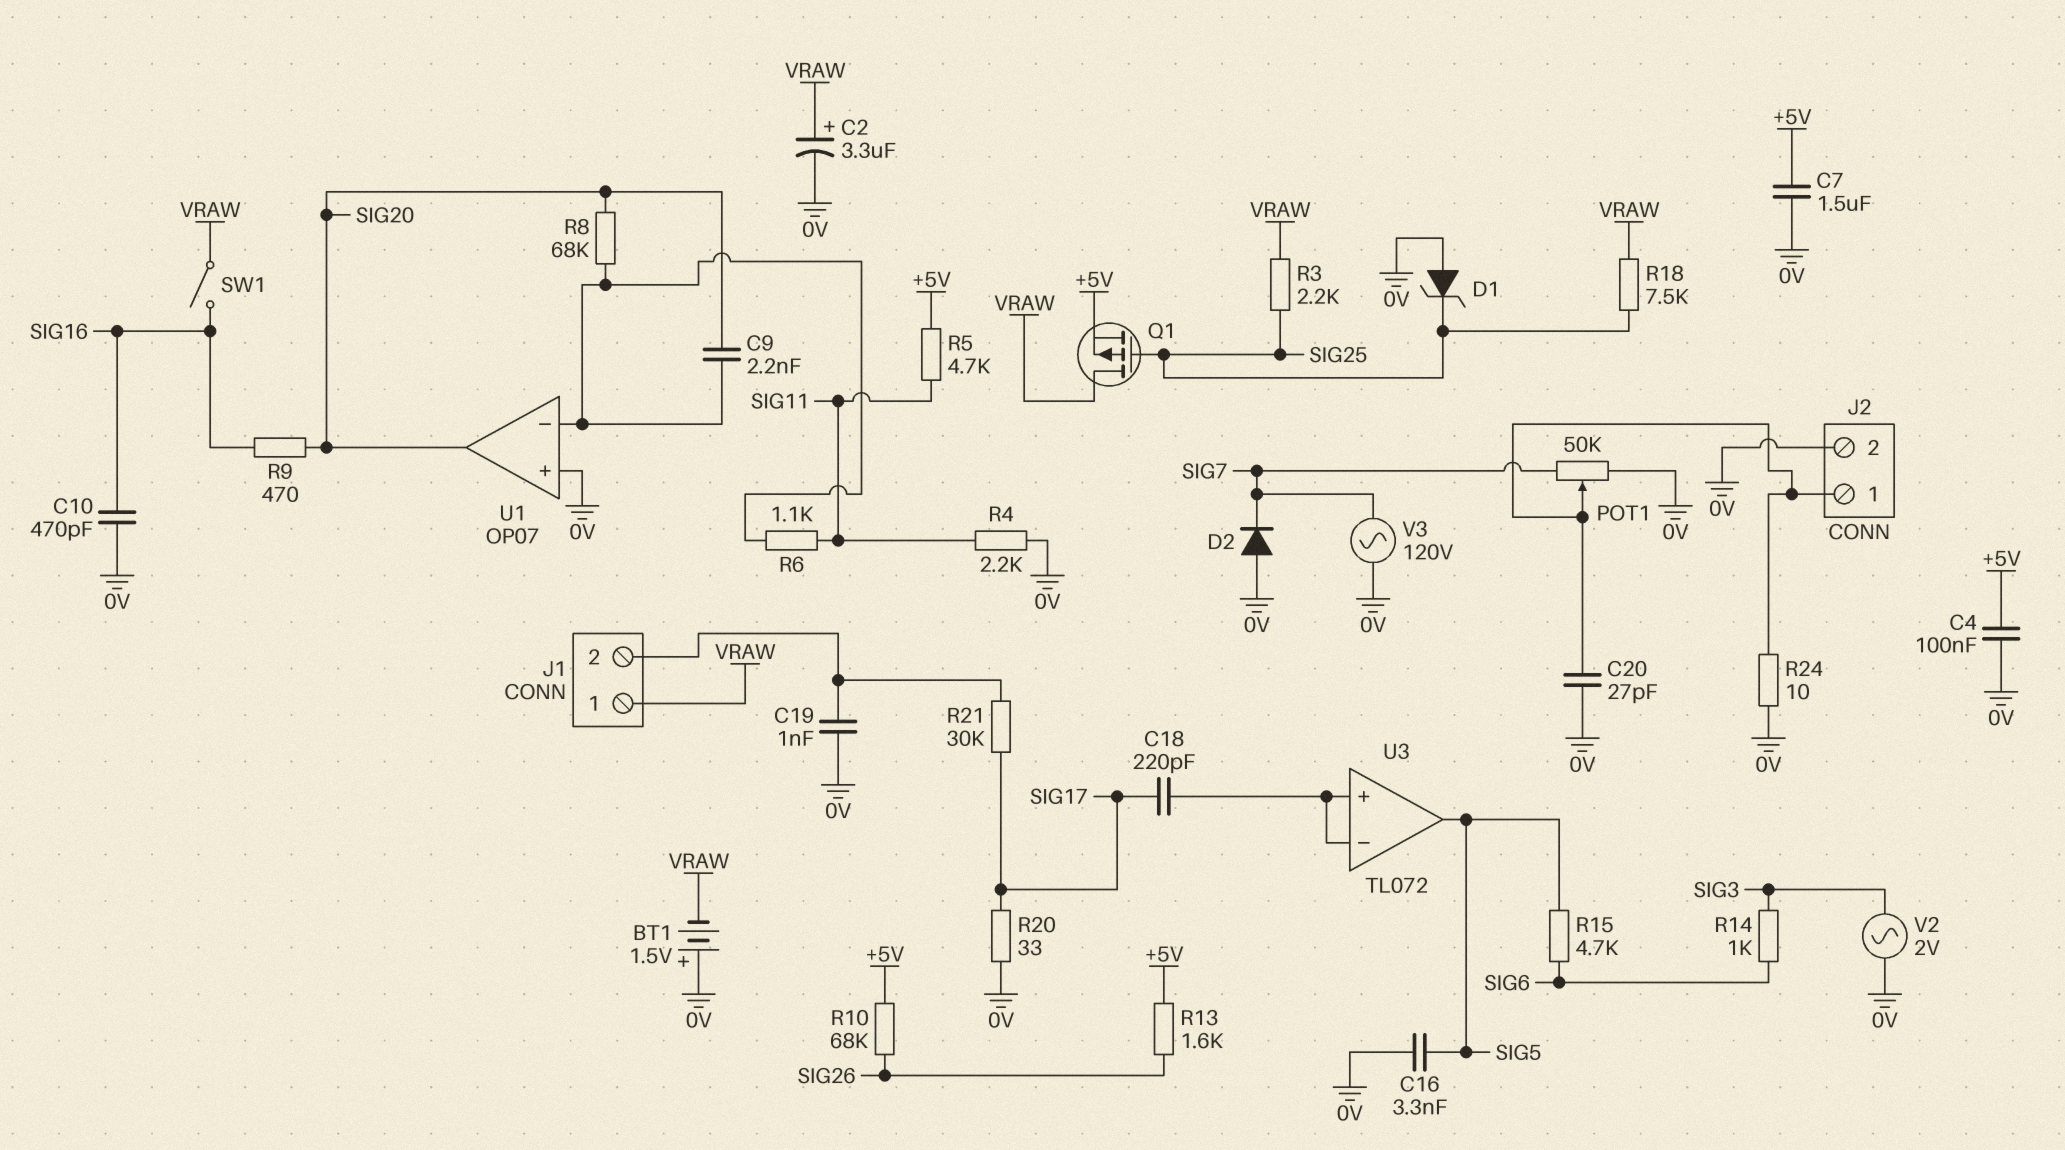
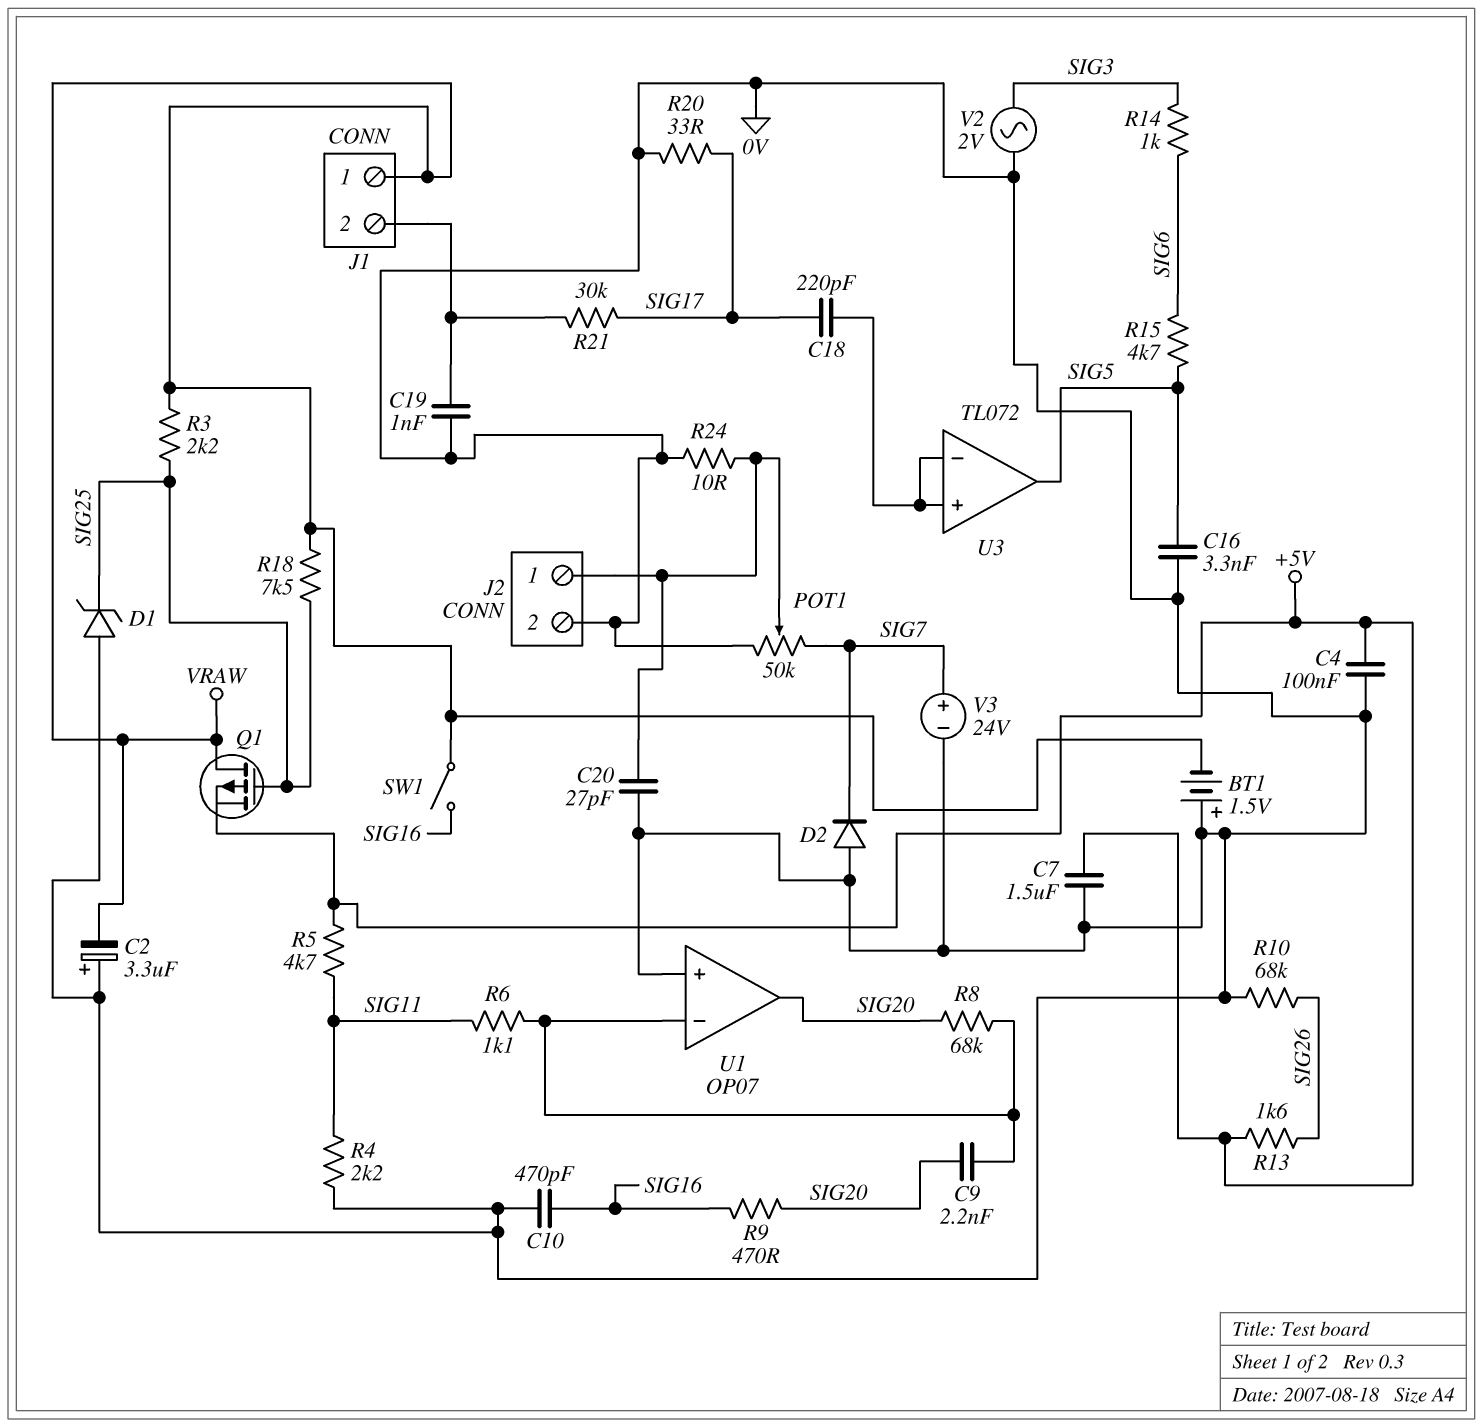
C2: 3.3uF (plus VRAW, minus 0V) -> 3.3uF (plus 0V, minus VRAW)
R10: 68k (+5V, SIG26) -> 68k (0V, SIG26)
V3: AC 120V (0V, SIG7) -> 24V (plus SIG7, minus 0V)

